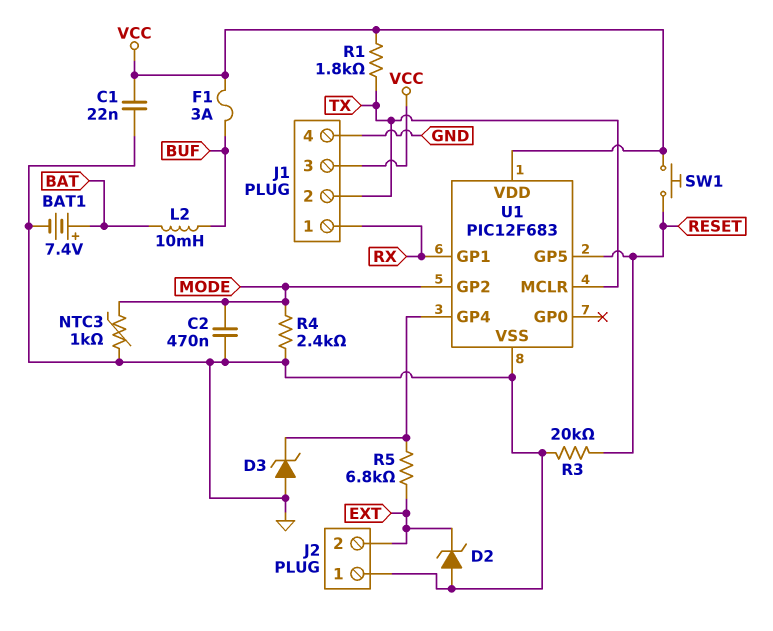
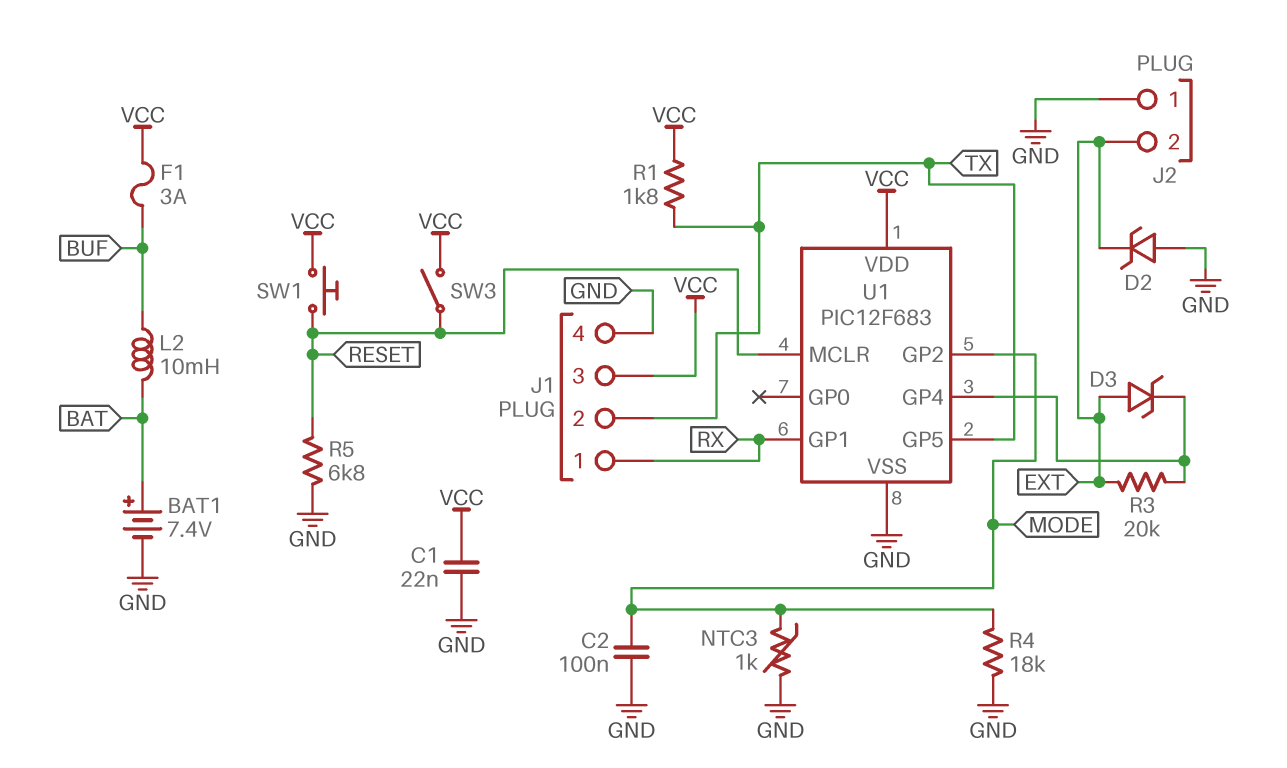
C2: 470nF (GND, MODE) -> 100nF (GND, MODE)
D3: zener (A GND, K U1/GP4) -> zener (A EXT, K U1/GP4)
R3: 20k (GND, RESET) -> 20k (EXT, U1/GP4)
R4: 2.4k (GND, MODE) -> 18k (GND, MODE)
R5: 6.8k (EXT, U1/GP4) -> 6.8k (GND, RESET)
SW3: none -> switch (RESET, VCC)
U1 pin GP5: RESET -> TX
U1 pin MCLR: TX -> RESET

